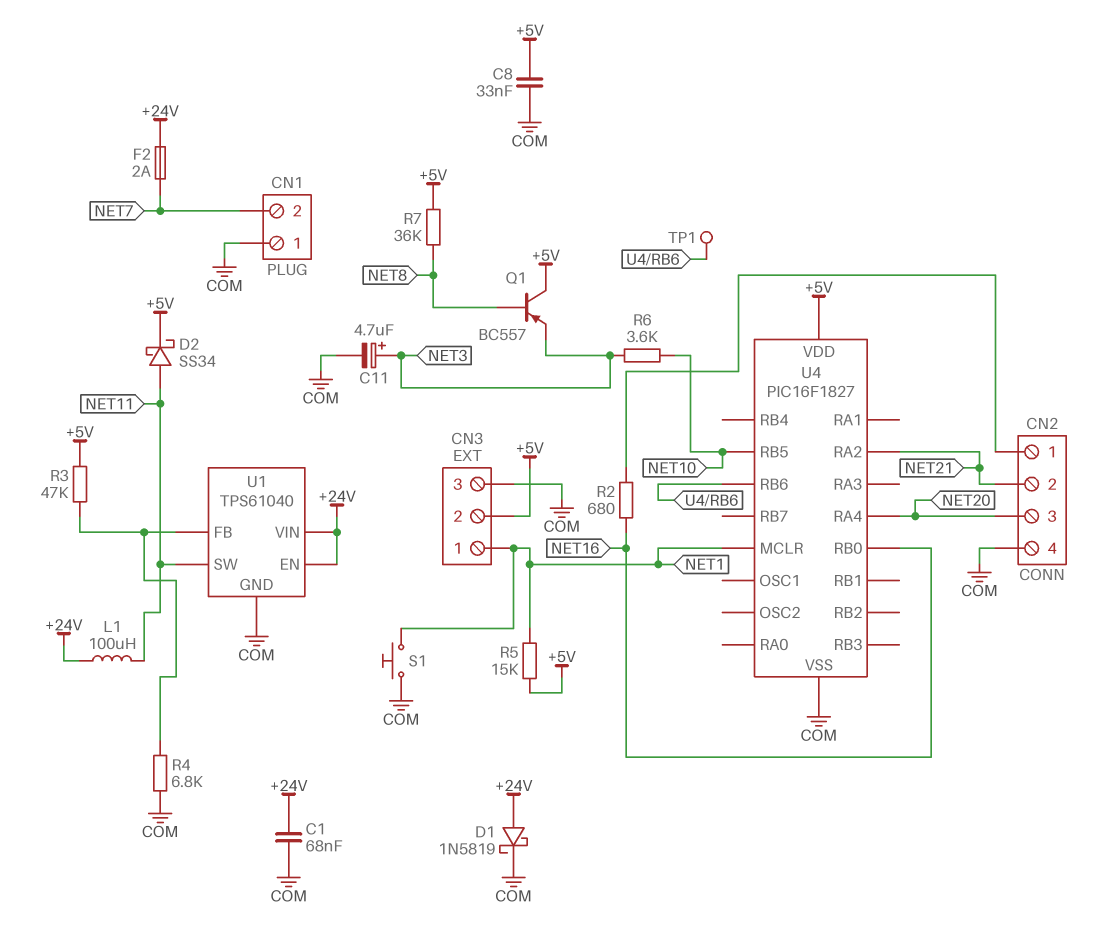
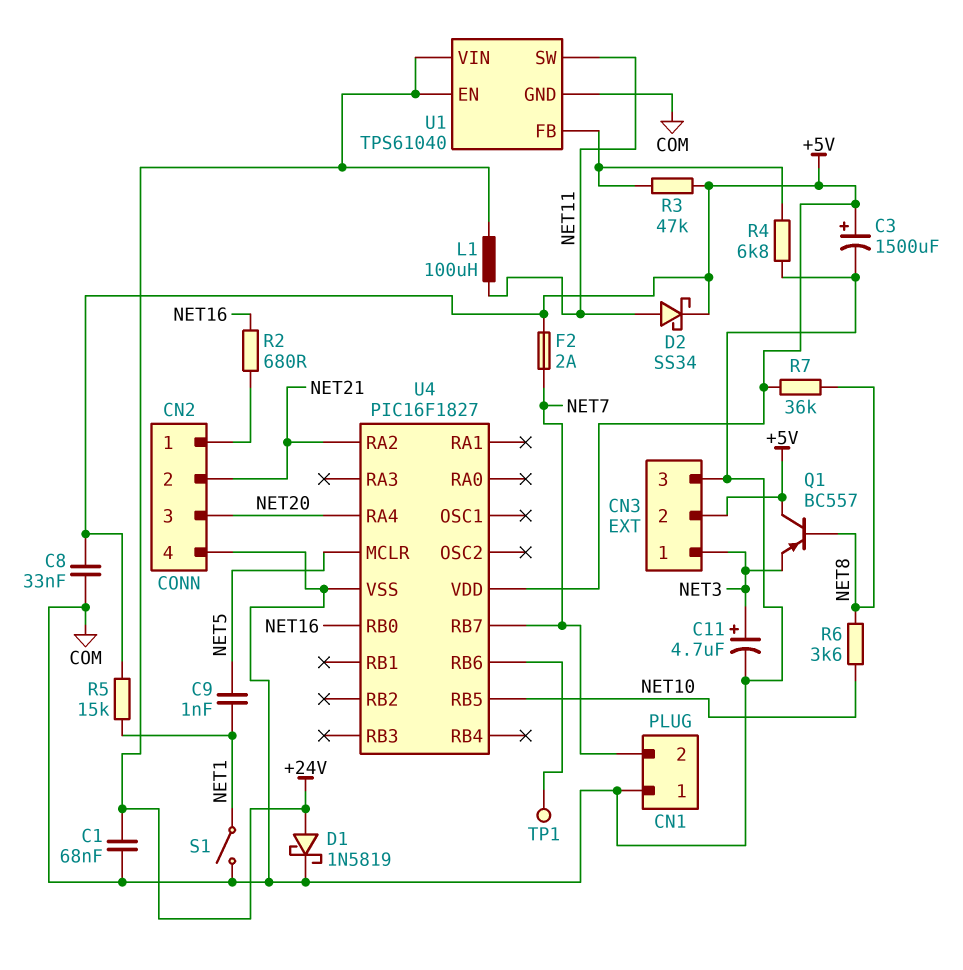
C3: none -> 1500uF (plus +5V, minus COM)
C9: none -> 1nF (NET1, NET5)
CN3 pin 1: NET1 -> NET3
F2: 2A (+24V, NET7) -> 2A (+5V, NET7)
R6: 3.6k (NET3, NET10) -> 3.6k (NET8, NET10)
S1: button (COM, NET1) -> switch (COM, NET1)
U4 pin MCLR: NET1 -> NET5
U4 pin RB7: none -> NET7

